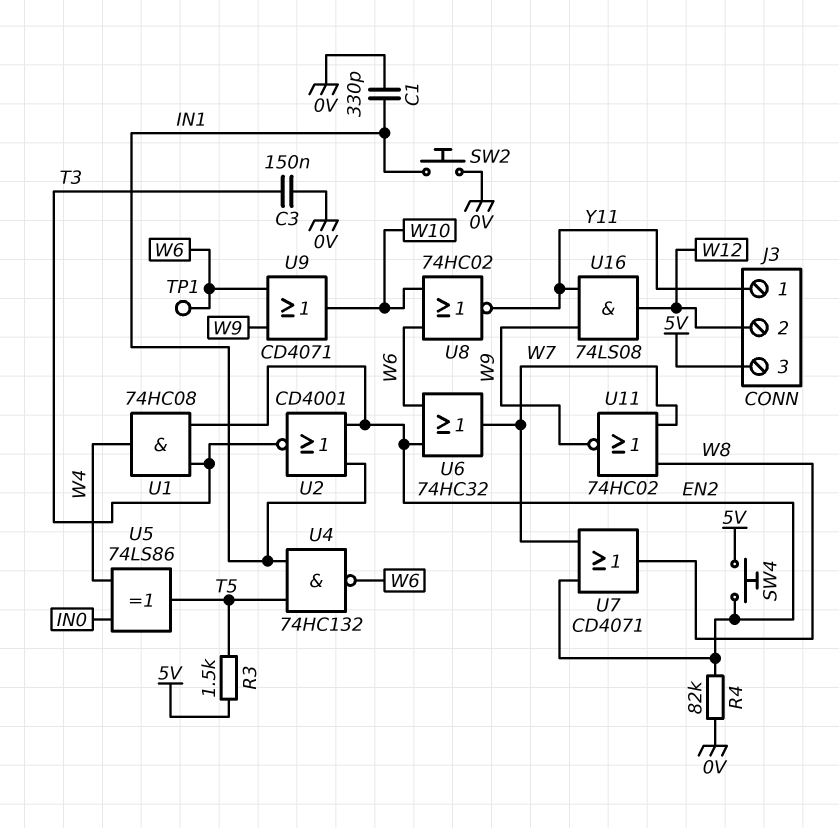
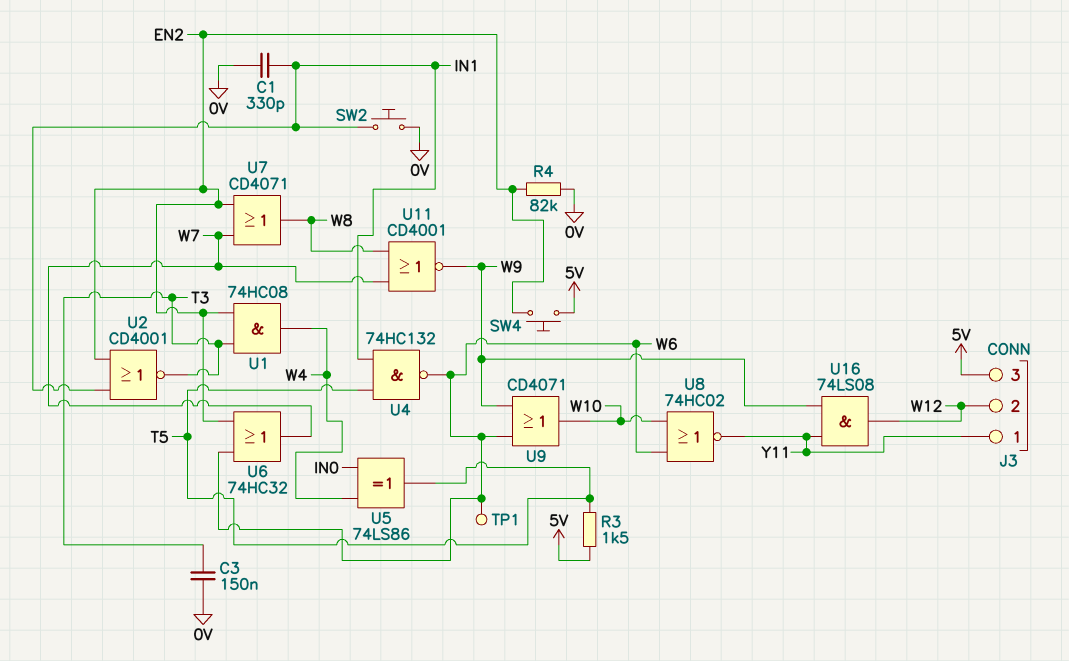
U11: NOR 74HC02 (in W7, in W8, out W9) -> NOR CD4001 (in W7, in W8, out W9)

